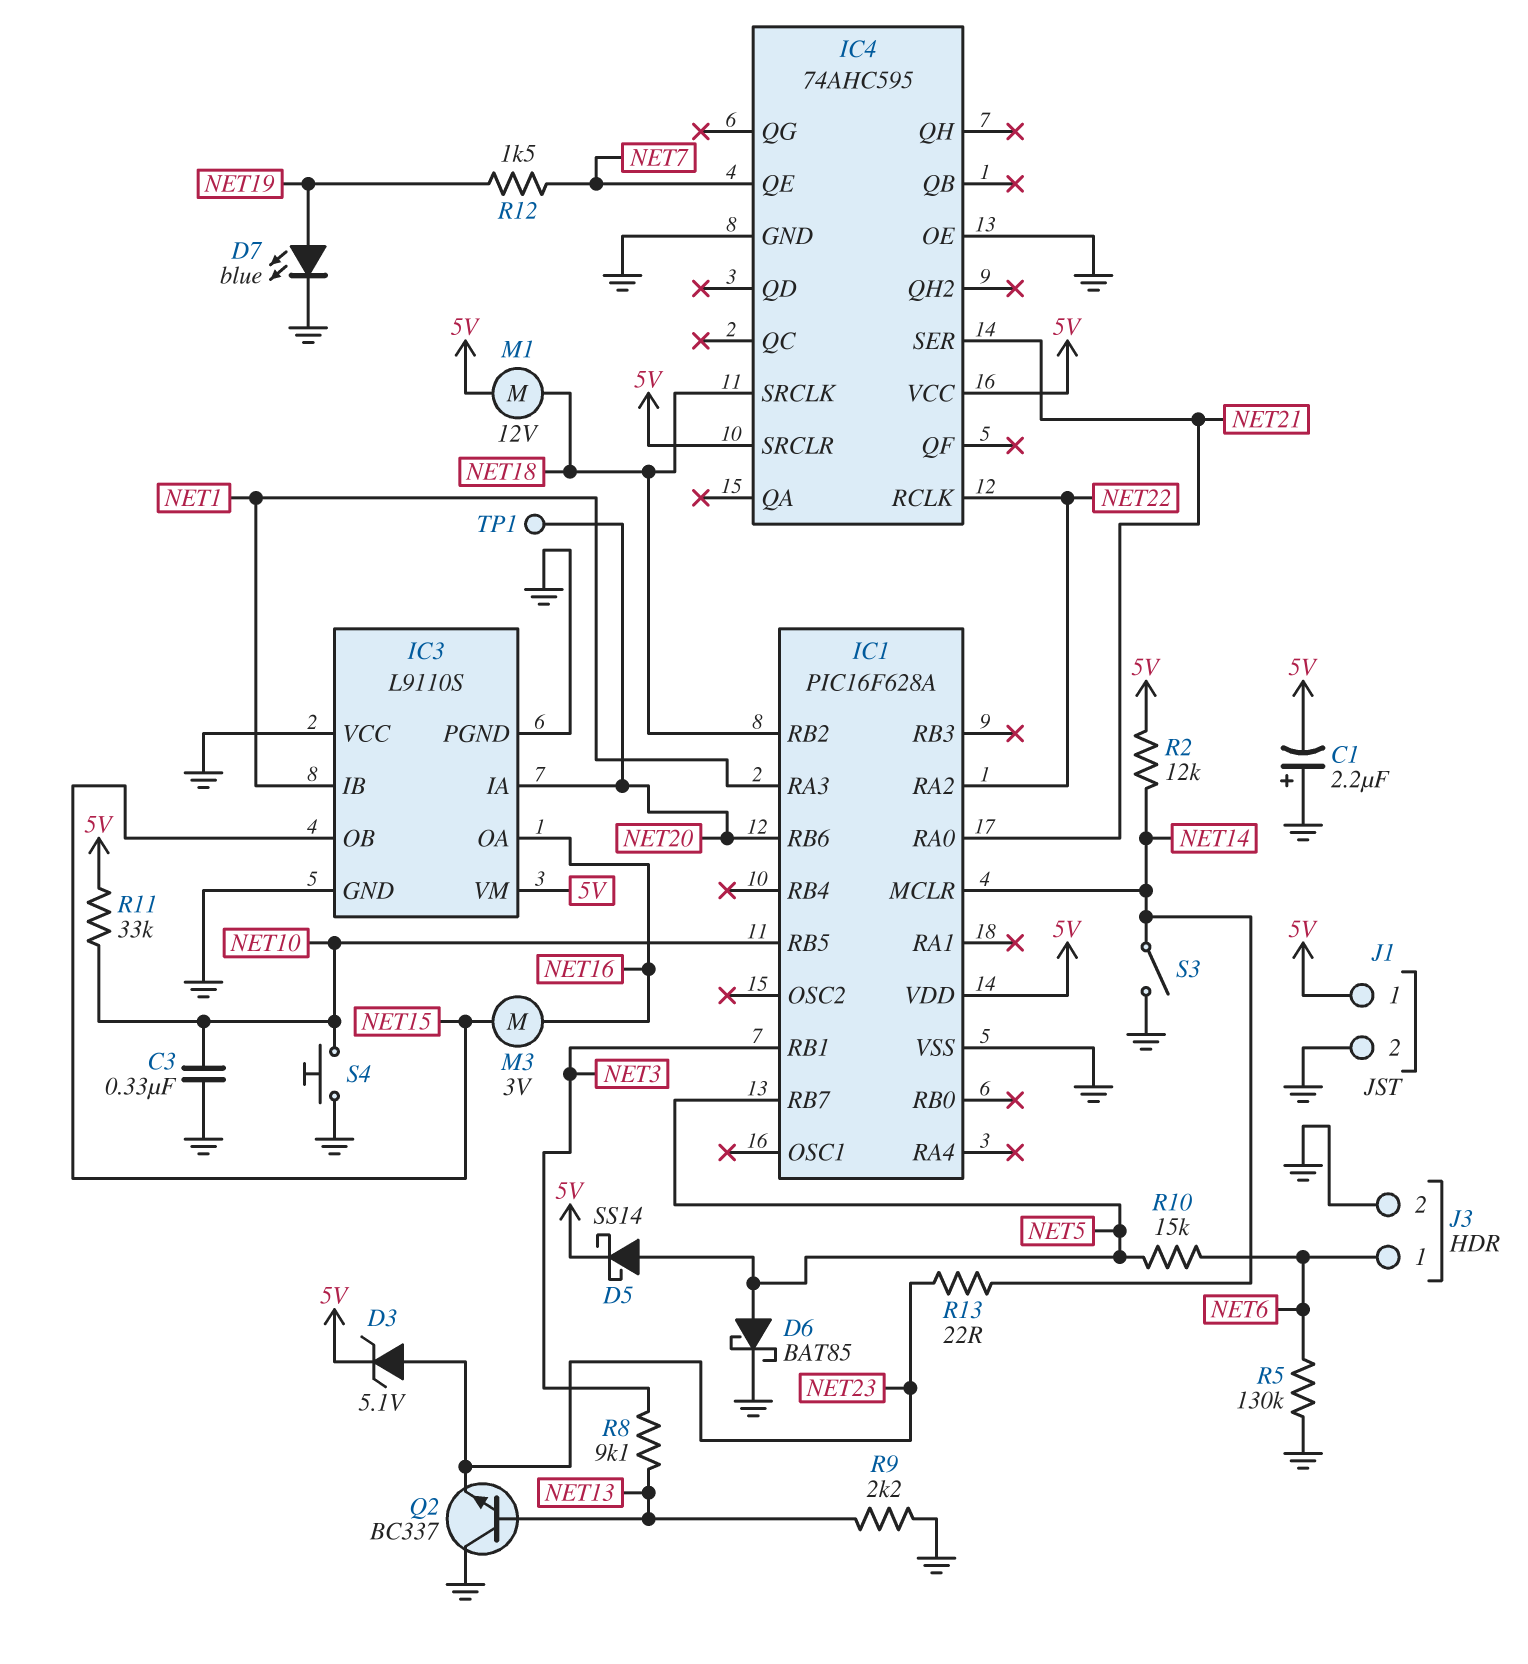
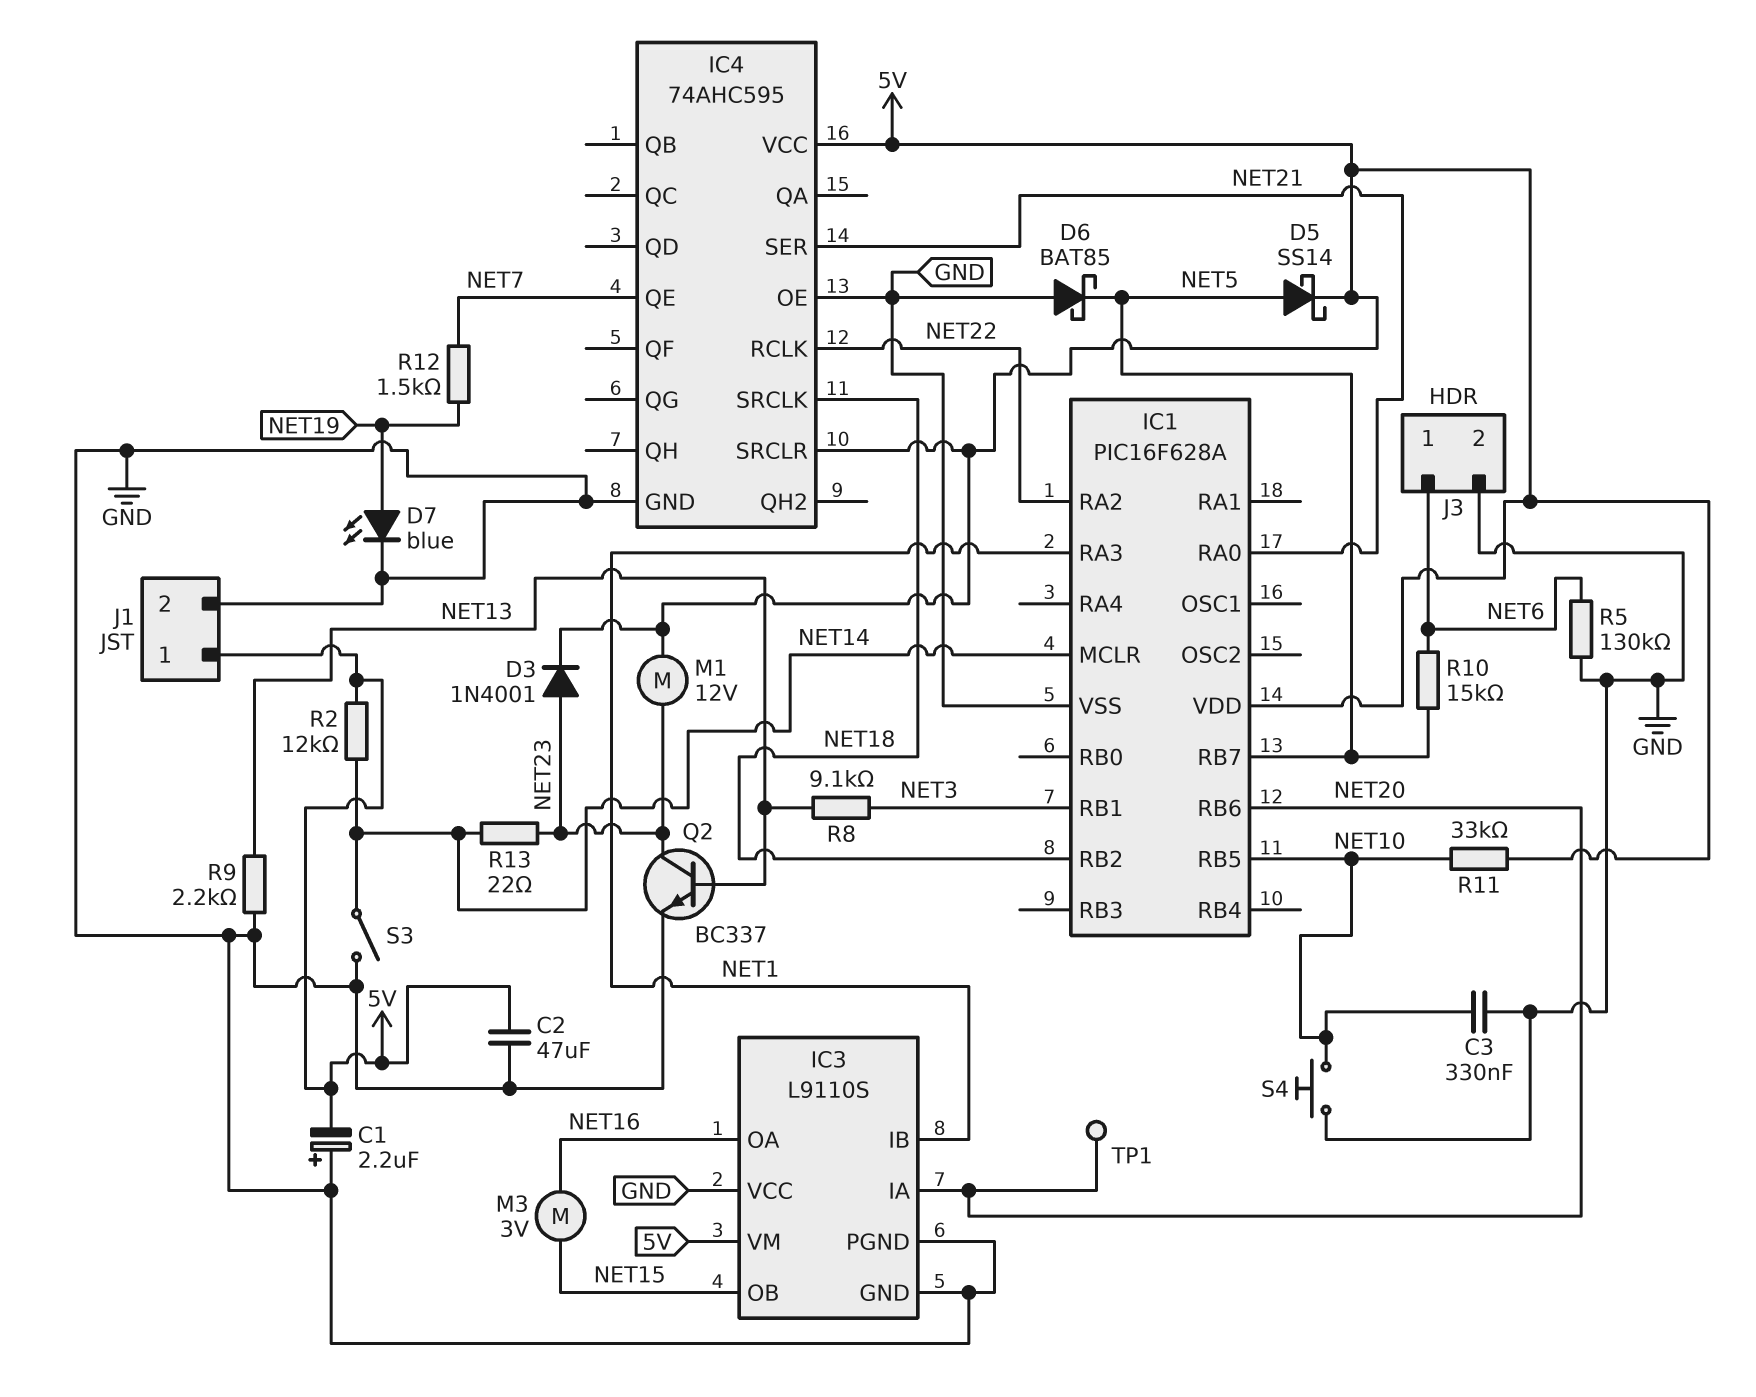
C2: none -> 47uF (5V, GND)
D3: zener 5.1V (A NET23, K 5V) -> diode 1N4001 (A NET23, K 5V)
D6: schottky BAT85 (A NET5, K GND) -> schottky BAT85 (A GND, K NET5)
M1: motor 12V (5V, NET18) -> motor 12V (5V, NET23)
Q2: NPN BC337 (B NET13, C GND, E NET23) -> NPN BC337 (B NET13, C NET23, E GND)

